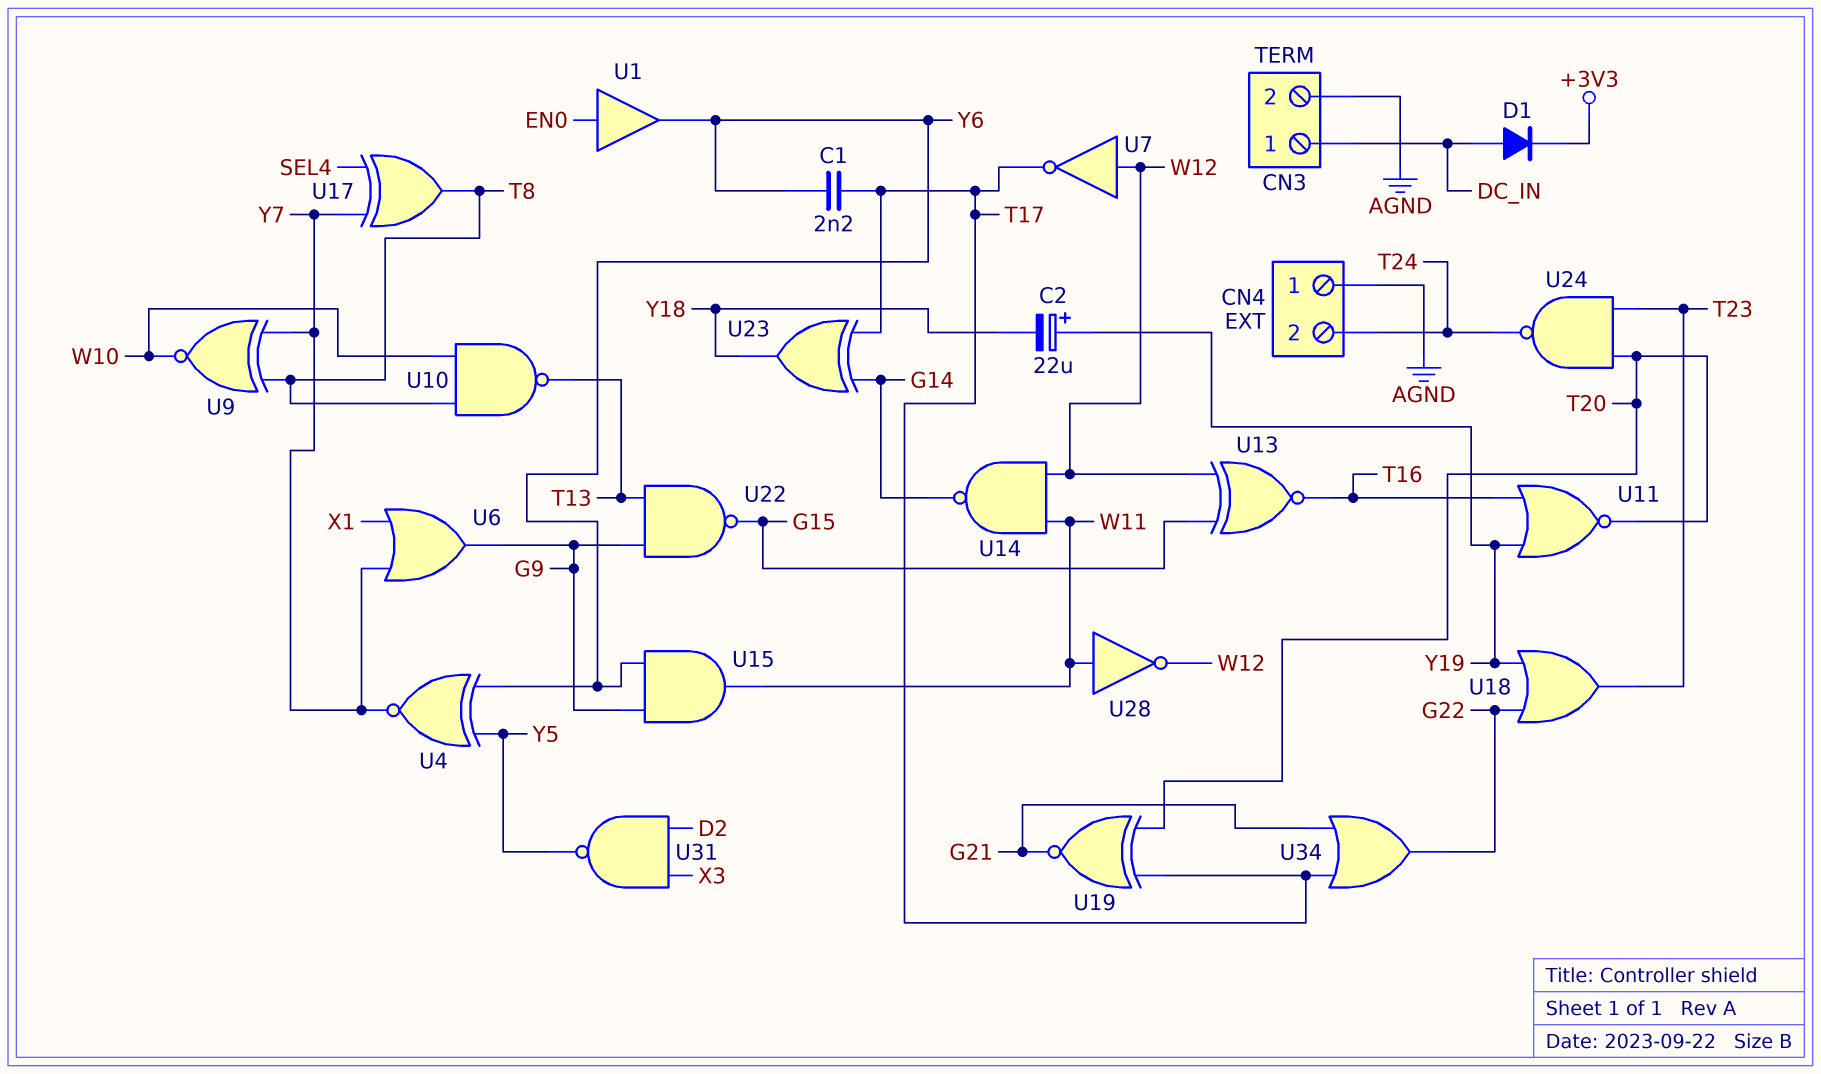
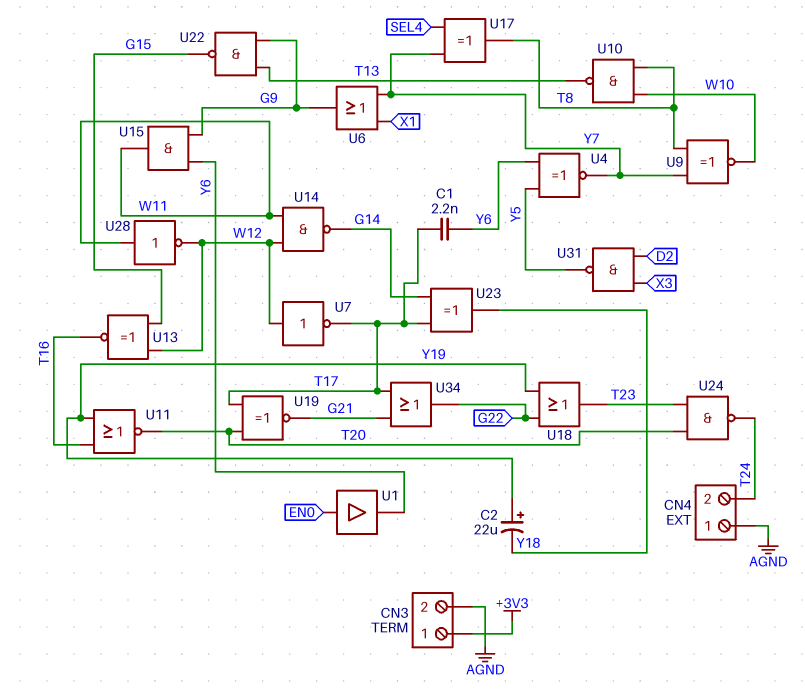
CN3 pin 1: DC_IN -> +3V3
D1: diode (A DC_IN, K +3V3) -> none

